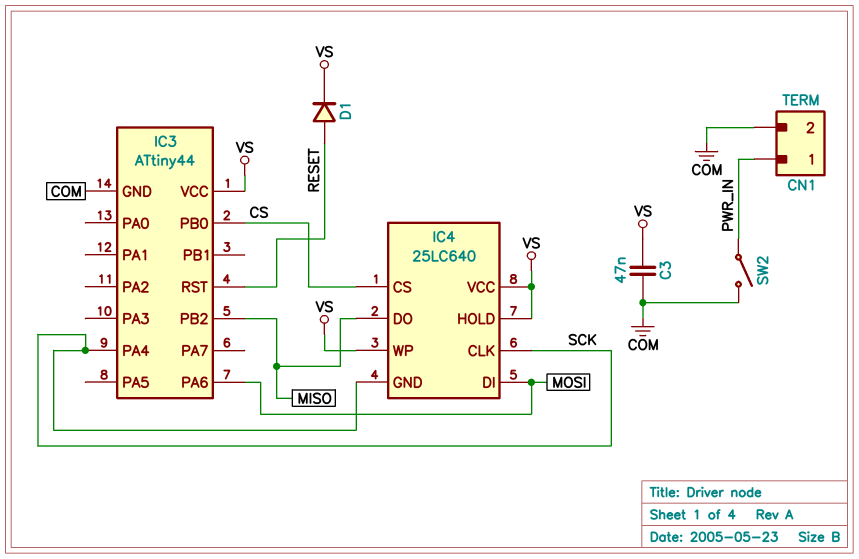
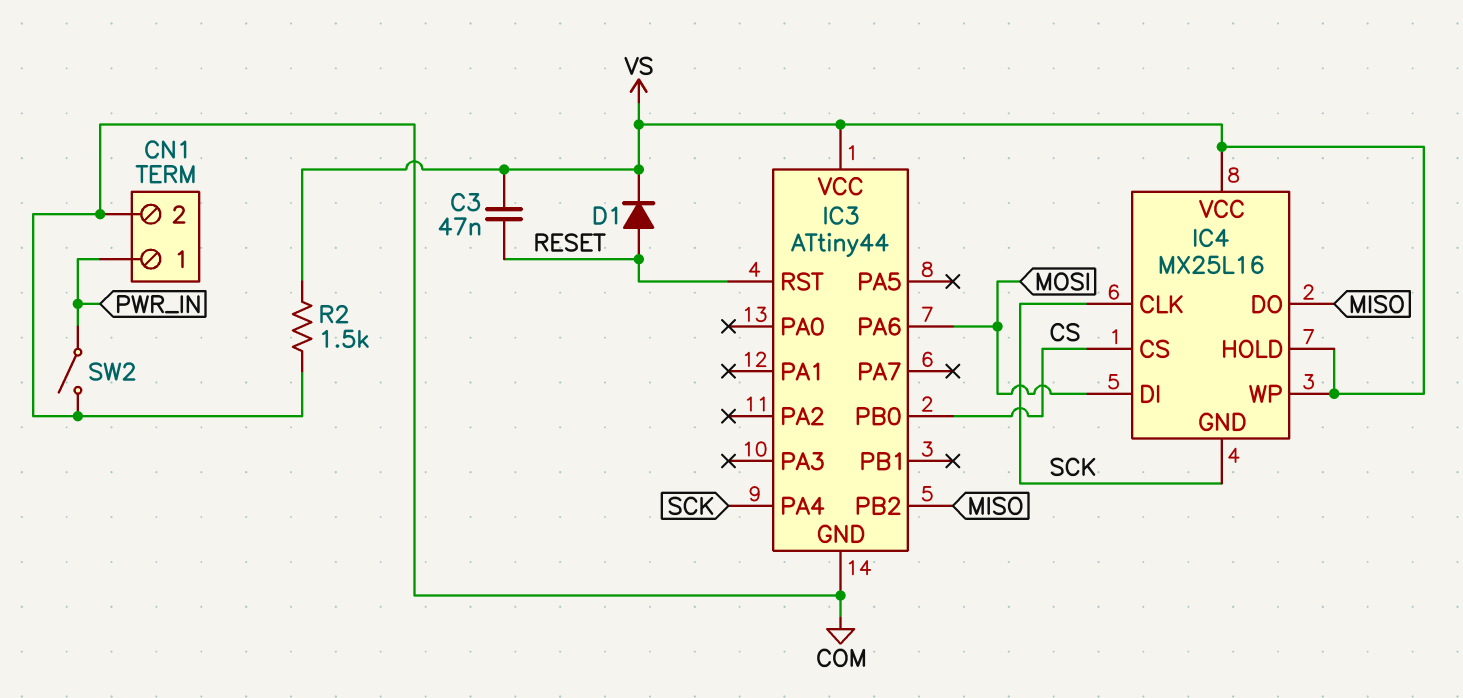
C3: 47nF (COM, VS) -> 47nF (RESET, VS)
IC4: 25LC640 -> MX25L16
R2: none -> 1.5k (COM, VS)

